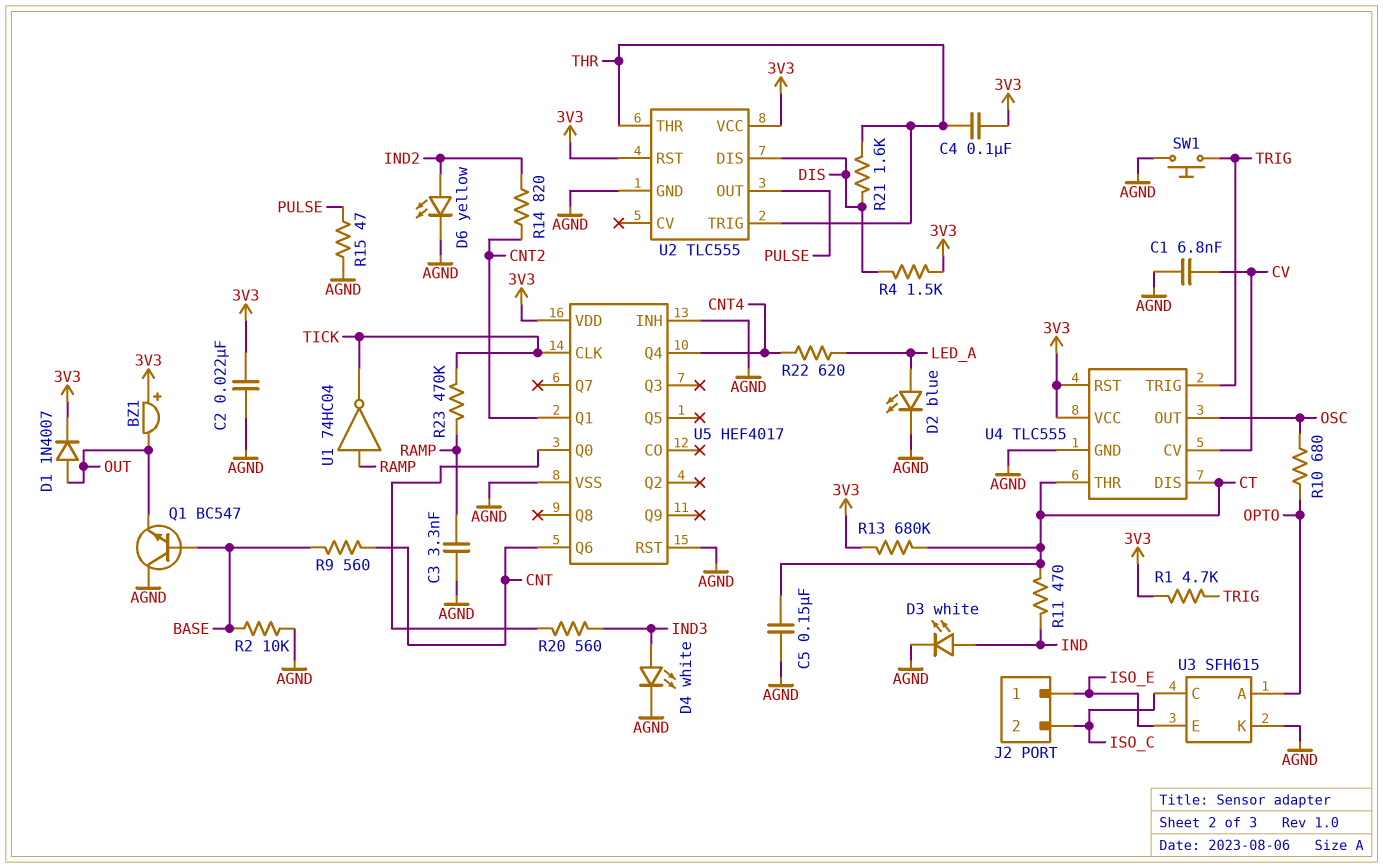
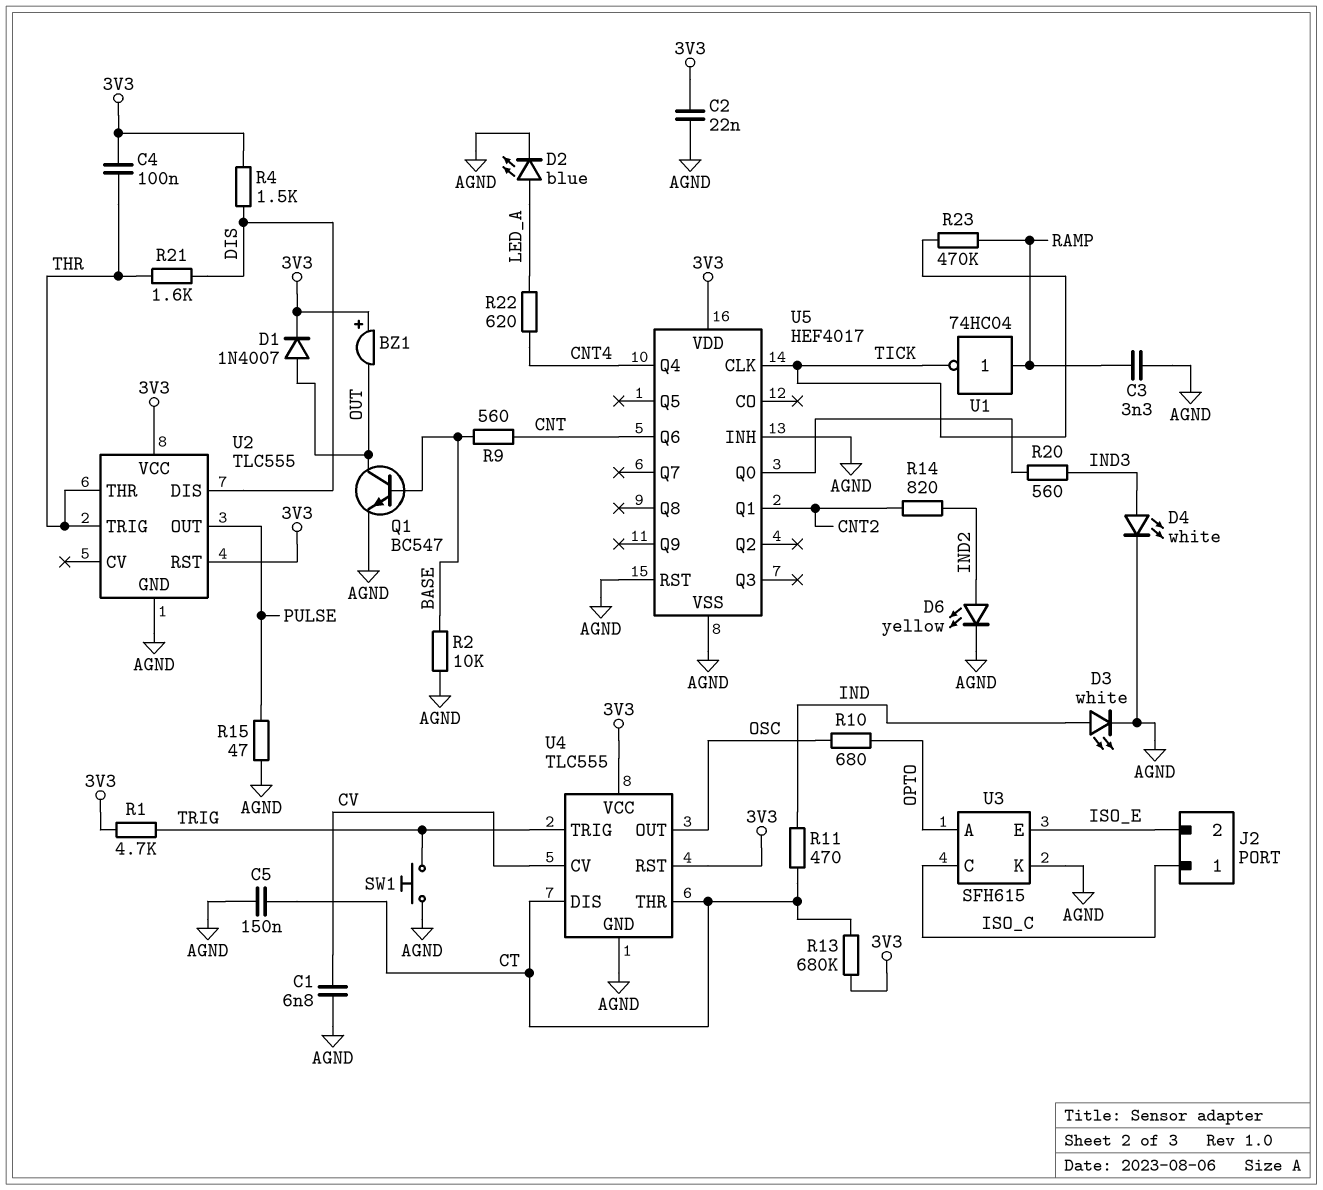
J2 pin 1: ISO_E -> ISO_C
J2 pin 2: ISO_C -> ISO_E
Q1: NPN BC547 (B BASE, C AGND, E OUT) -> NPN BC547 (B BASE, C OUT, E AGND)

